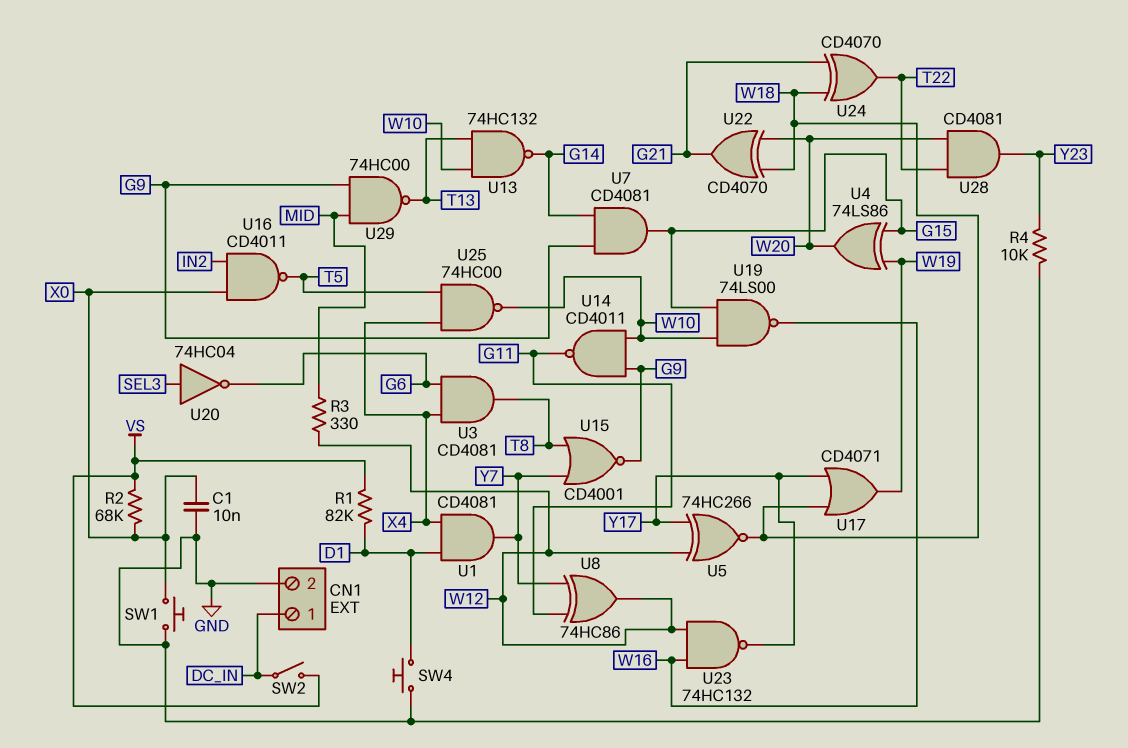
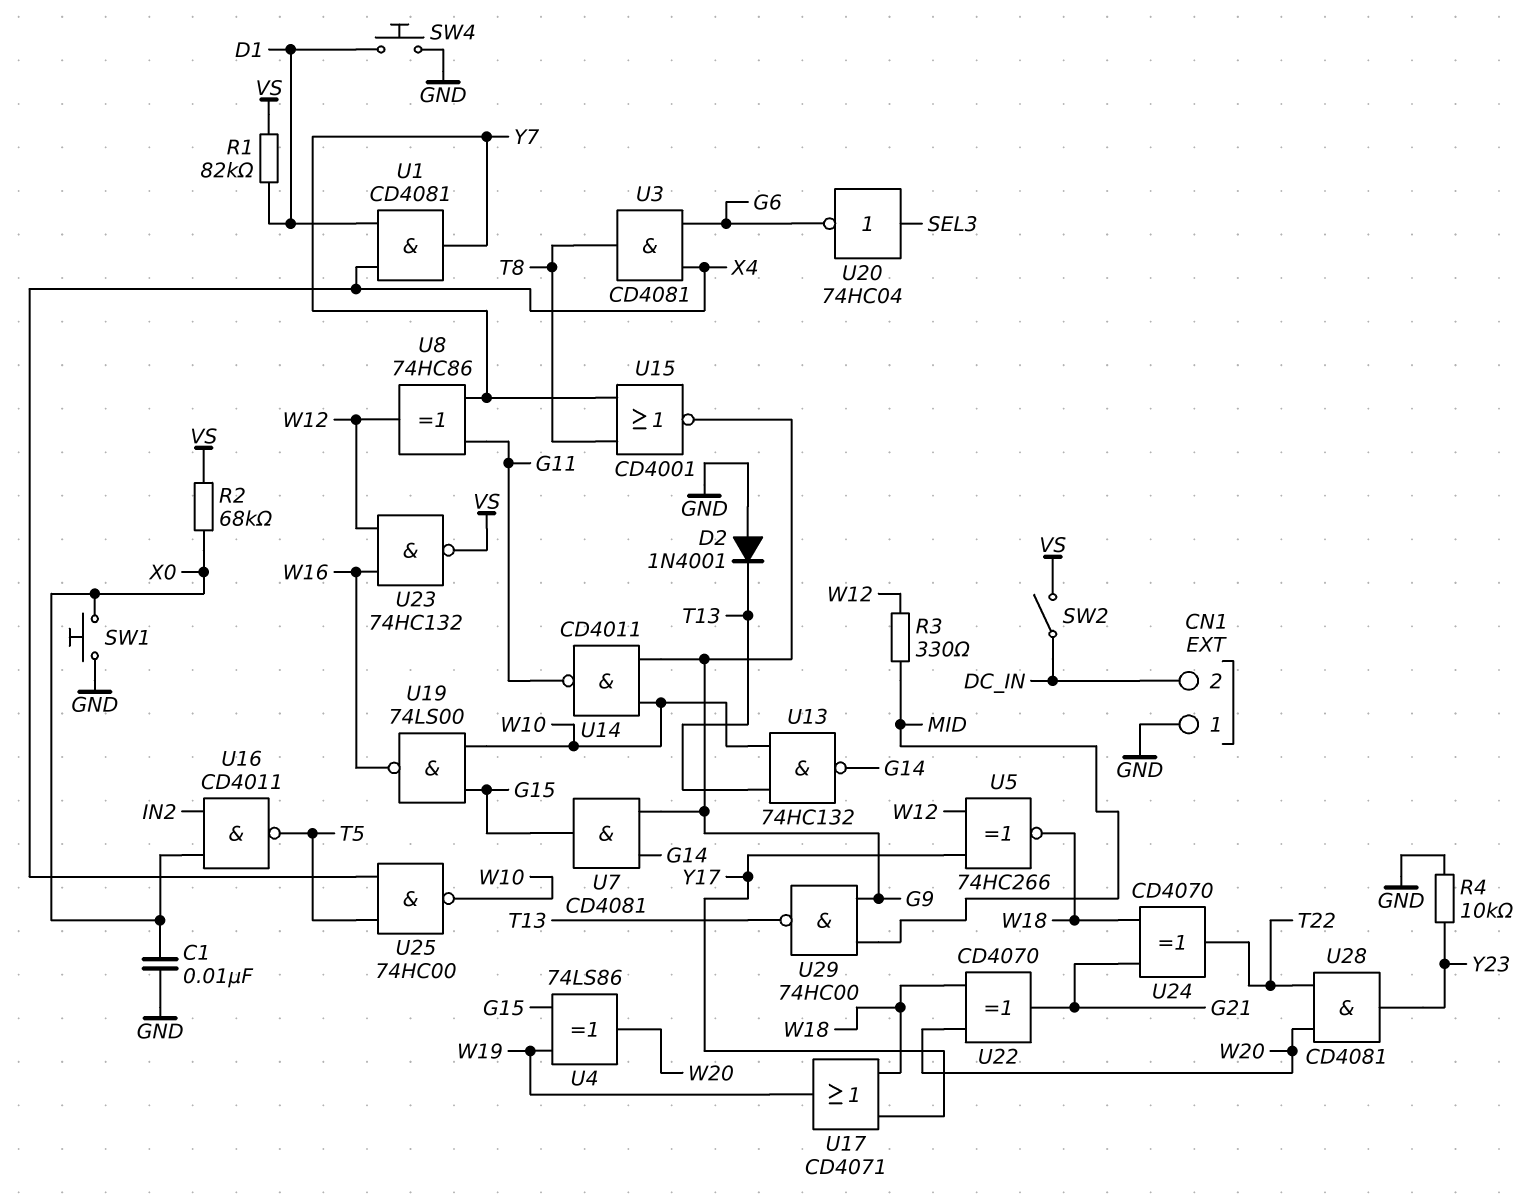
CN1 pin 1: DC_IN -> GND
CN1 pin 2: GND -> DC_IN
D2: none -> diode 1N4001 (A GND, K T13)
U23: NAND 74HC132 (in W12, in W16, out Y17) -> NAND 74HC132 (in W12, in W16, out VS)

